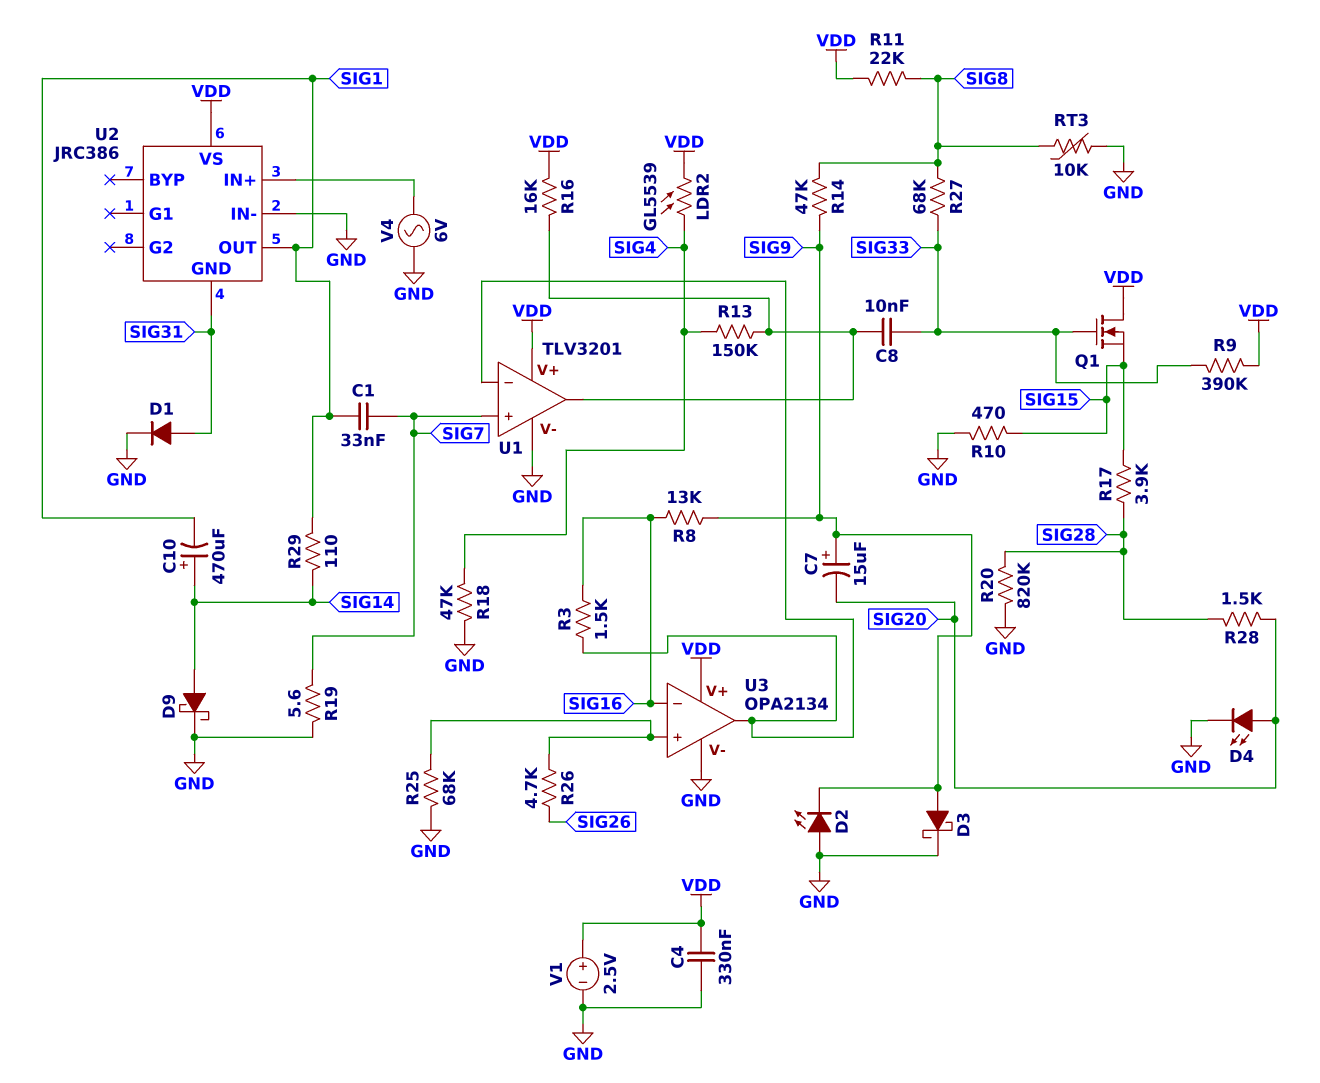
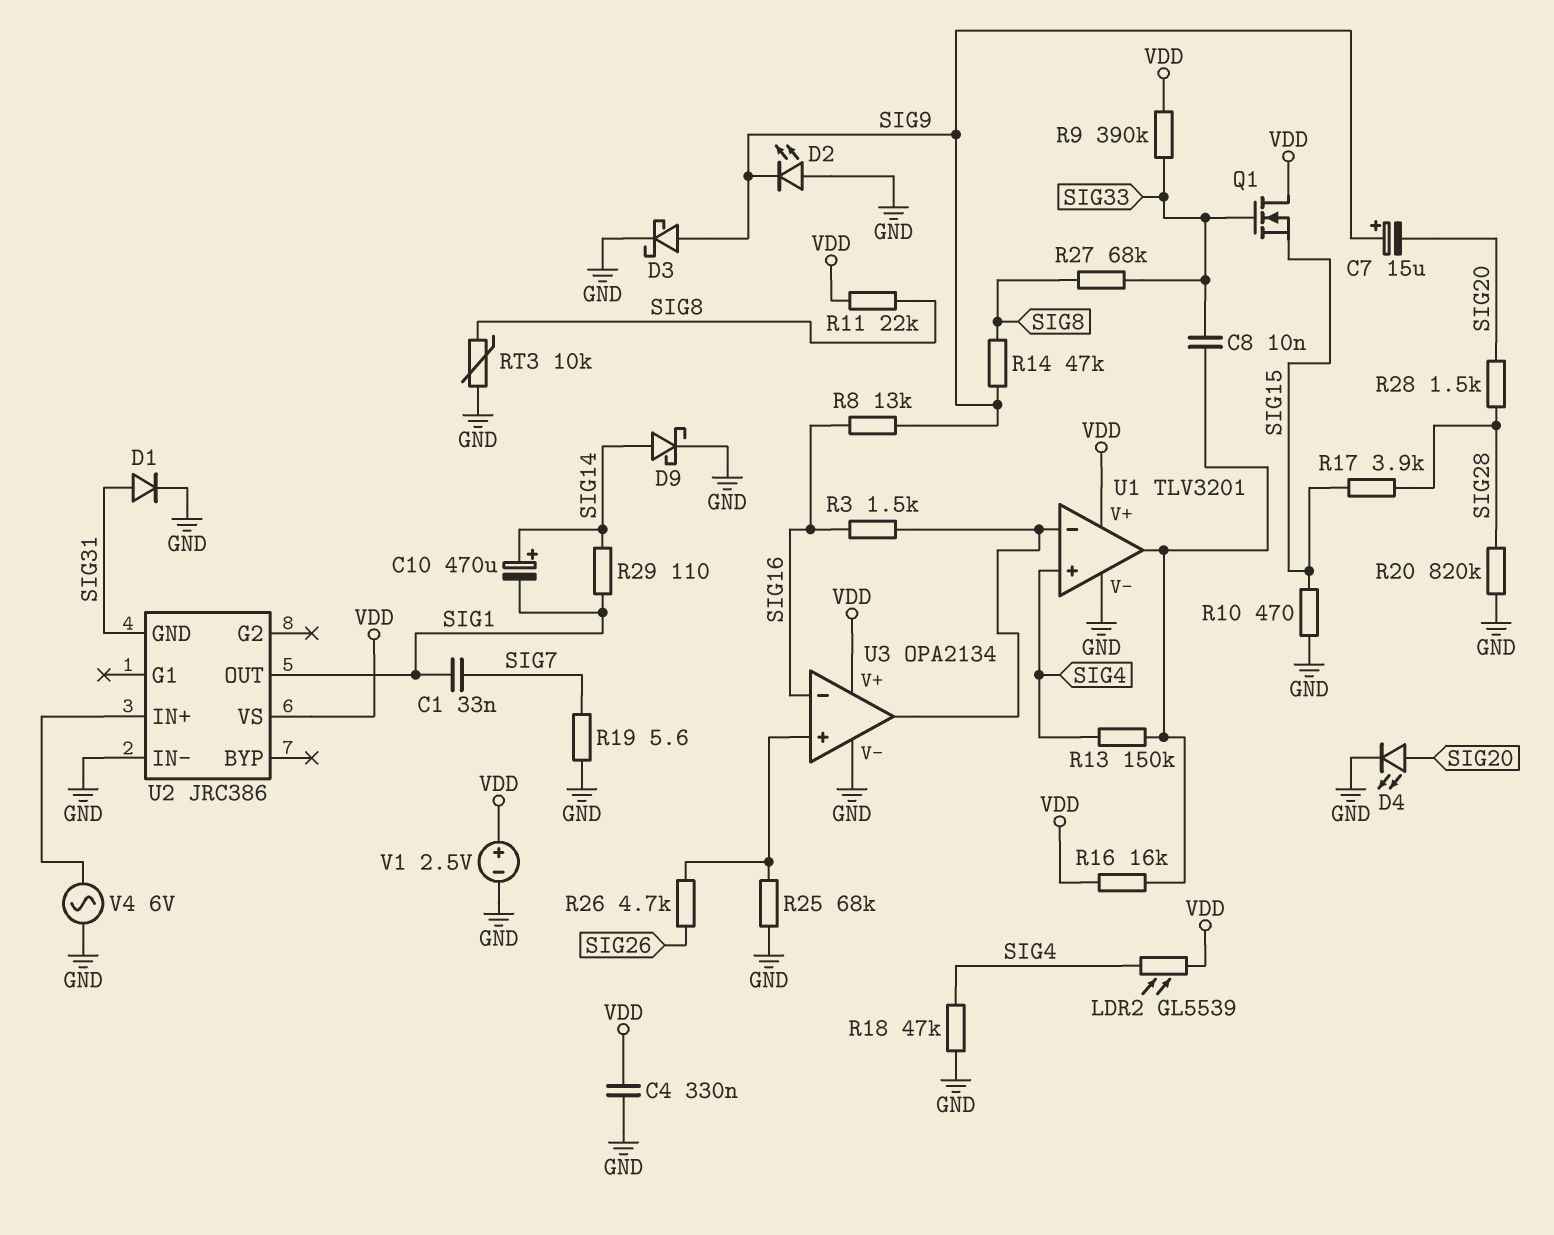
U1 pin in+: SIG7 -> SIG4

